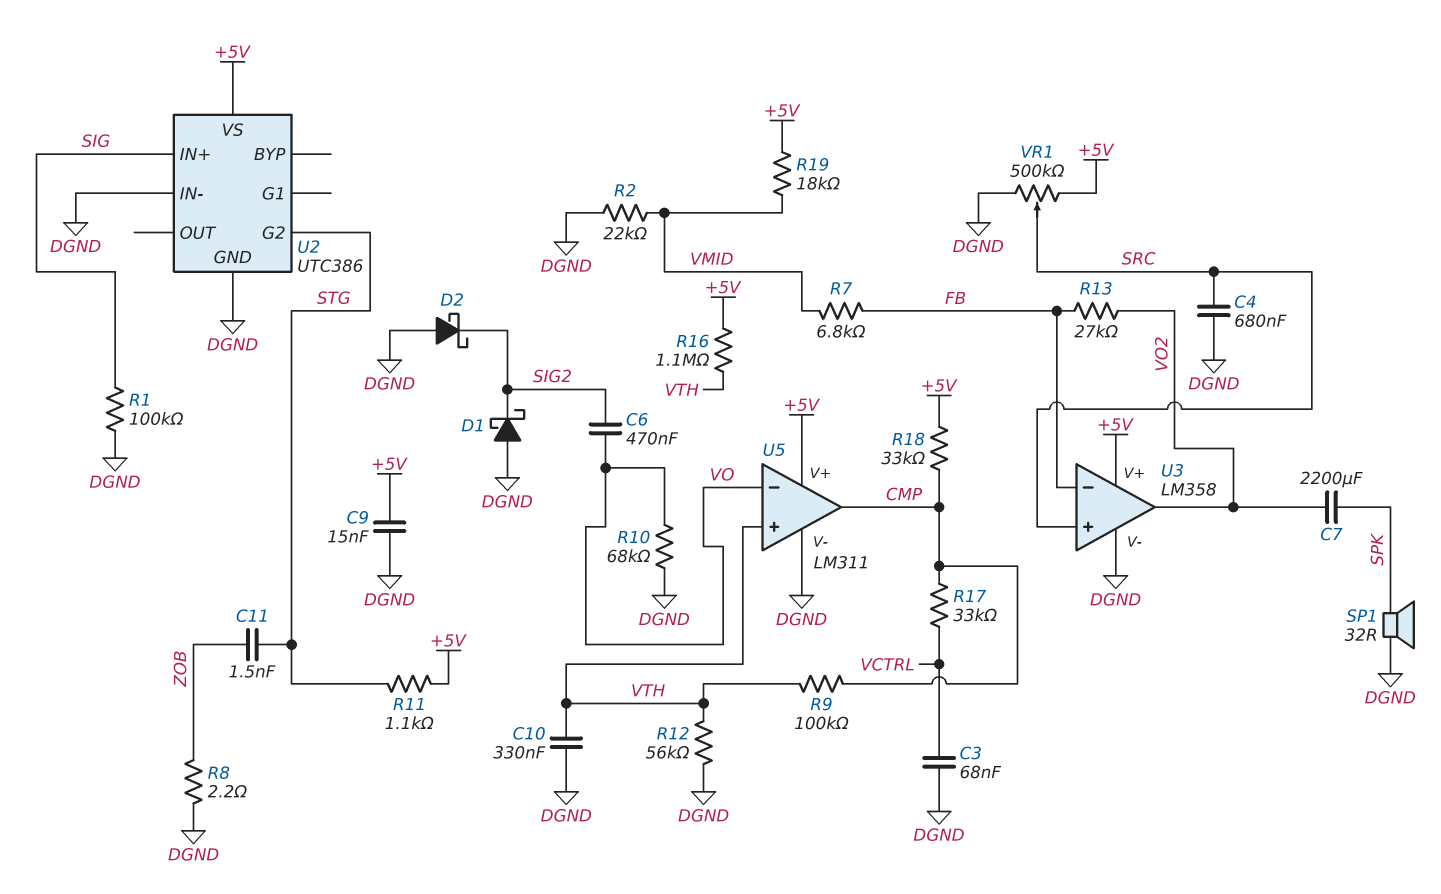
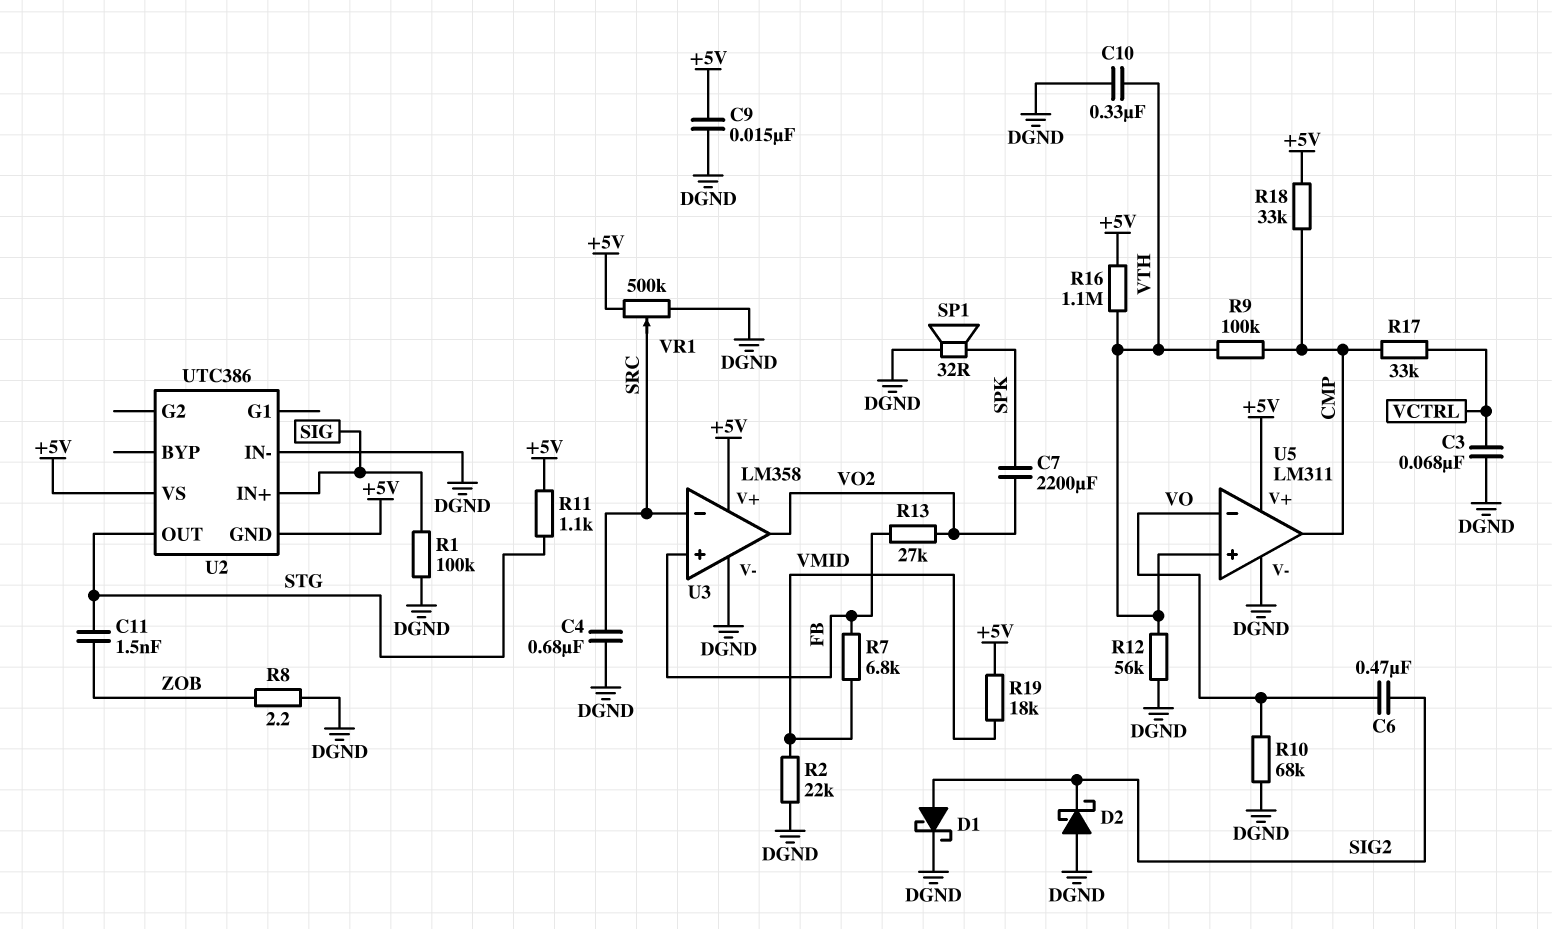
D1: schottky (A DGND, K SIG2) -> schottky (A SIG2, K DGND)
U2 pin G2: STG -> none
U2 pin GND: DGND -> +5V
U2 pin OUT: none -> STG
U3 pin in+: SRC -> FB
U3 pin in-: FB -> SRC

